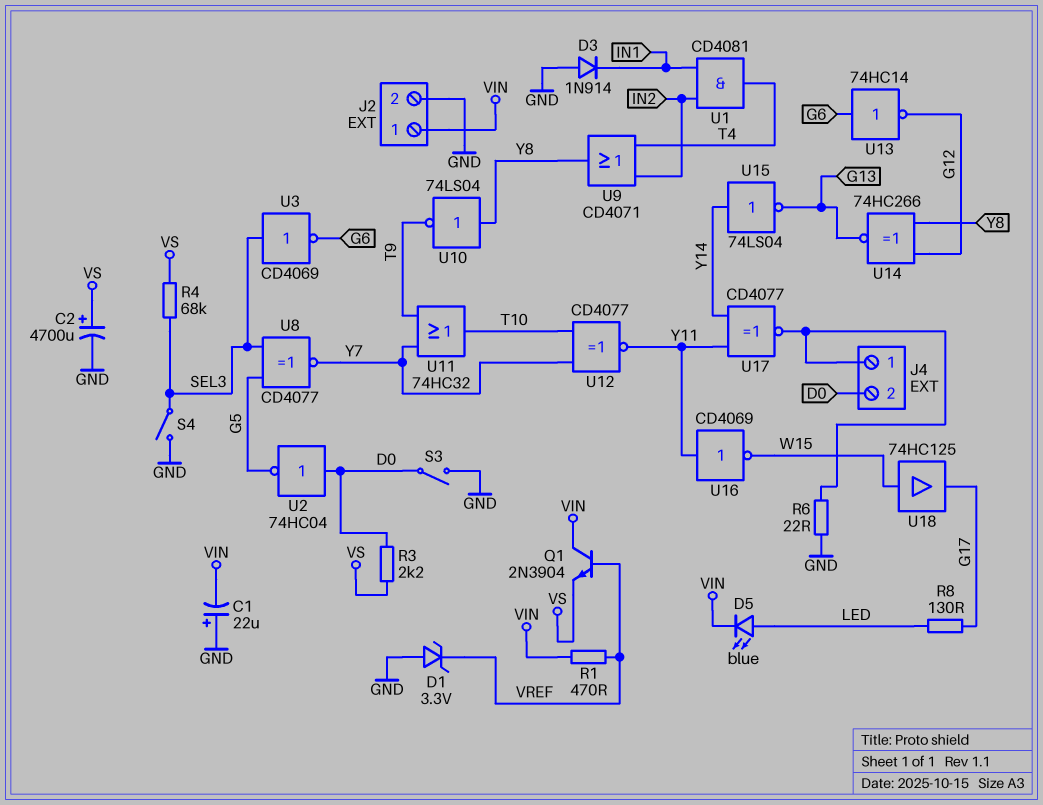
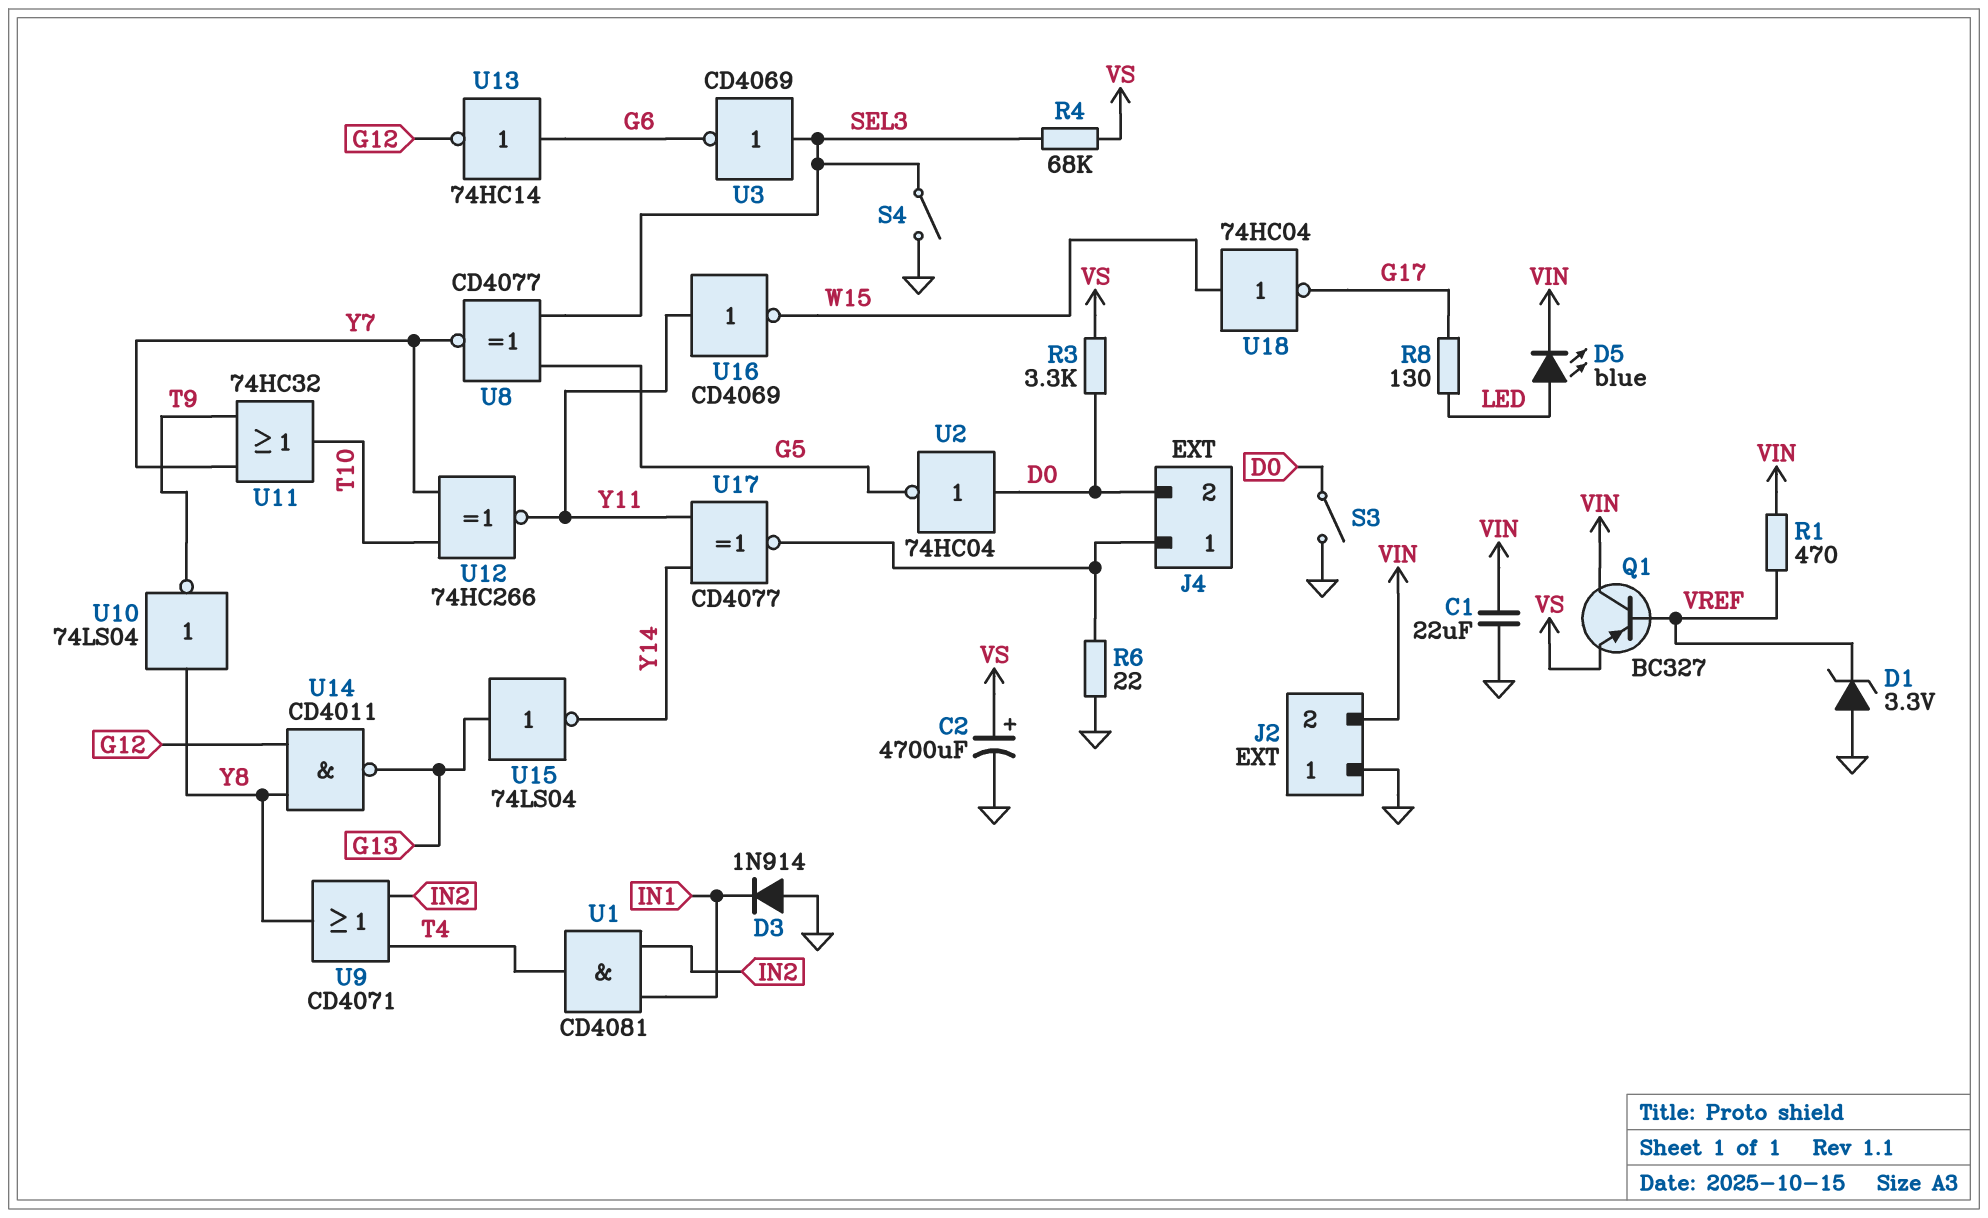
C1: 22uF (plus GND, minus VIN) -> 22uF (GND, VIN)
J2 pin 1: VIN -> GND
J2 pin 2: GND -> VIN
Q1: NPN 2N3904 (B VREF, C VIN, E VS) -> PNP BC327 (B VREF, C VIN, E VS)
R3: 2.2k (D0, VS) -> 3.3k (D0, VS)
U12: XNOR CD4077 (in T10, in Y7, out Y11) -> XNOR 74HC266 (in T10, in Y7, out Y11)
U14: XNOR 74HC266 (in G12, in Y8, out G13) -> NAND CD4011 (in G12, in Y8, out G13)
U15: NOT 74LS04 (in Y14, out G13) -> NOT 74LS04 (in G13, out Y14)
U18: buffer 74HC125 (in W15, out G17) -> NOT 74HC04 (in W15, out G17)

